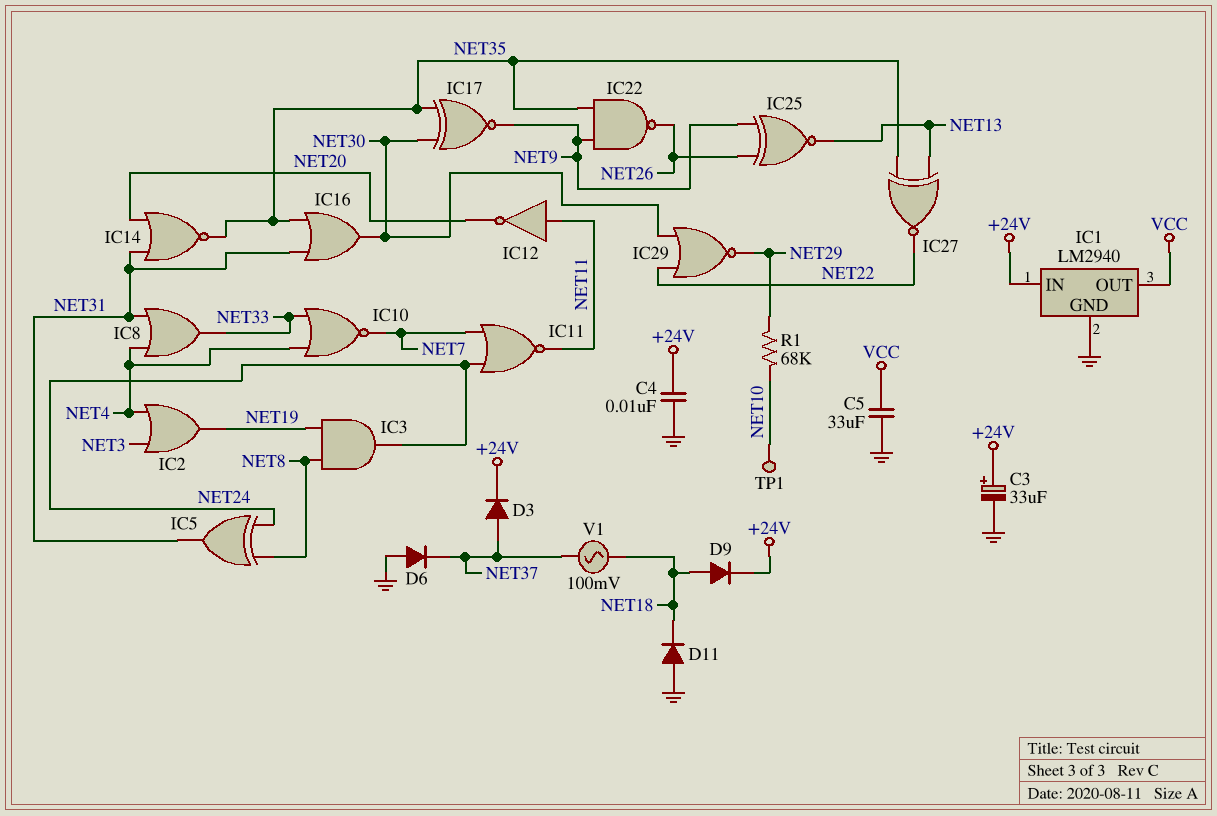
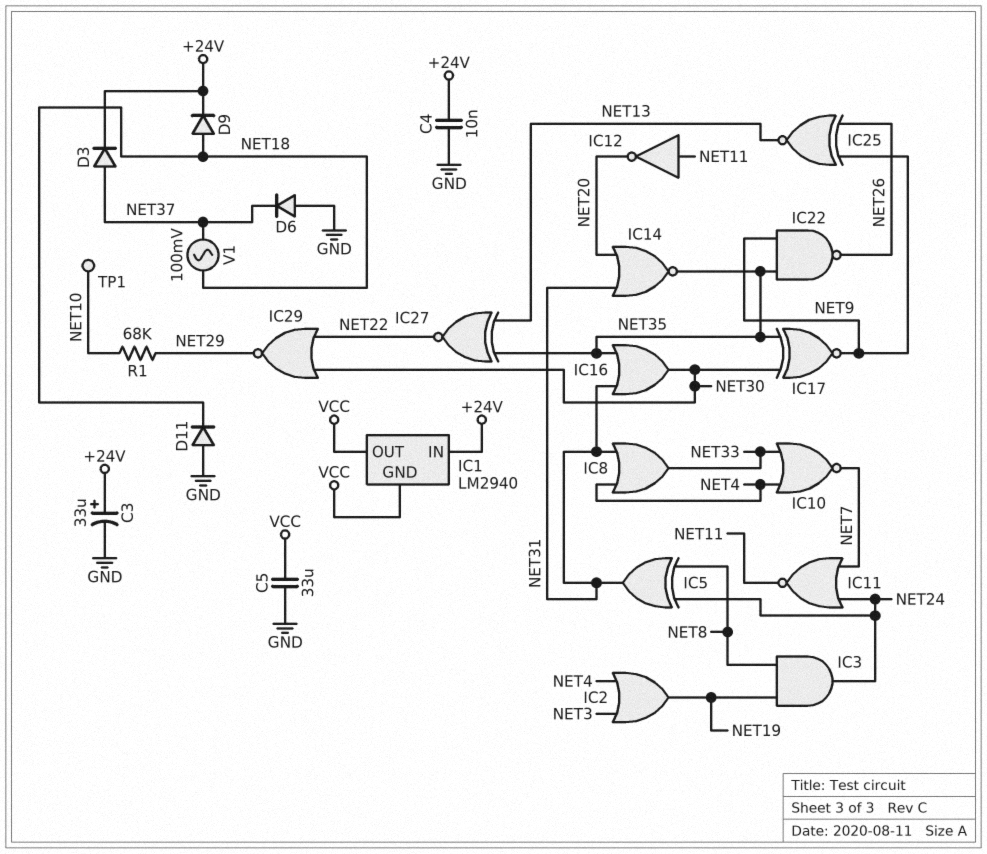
IC1 pin GND: GND -> VCC

